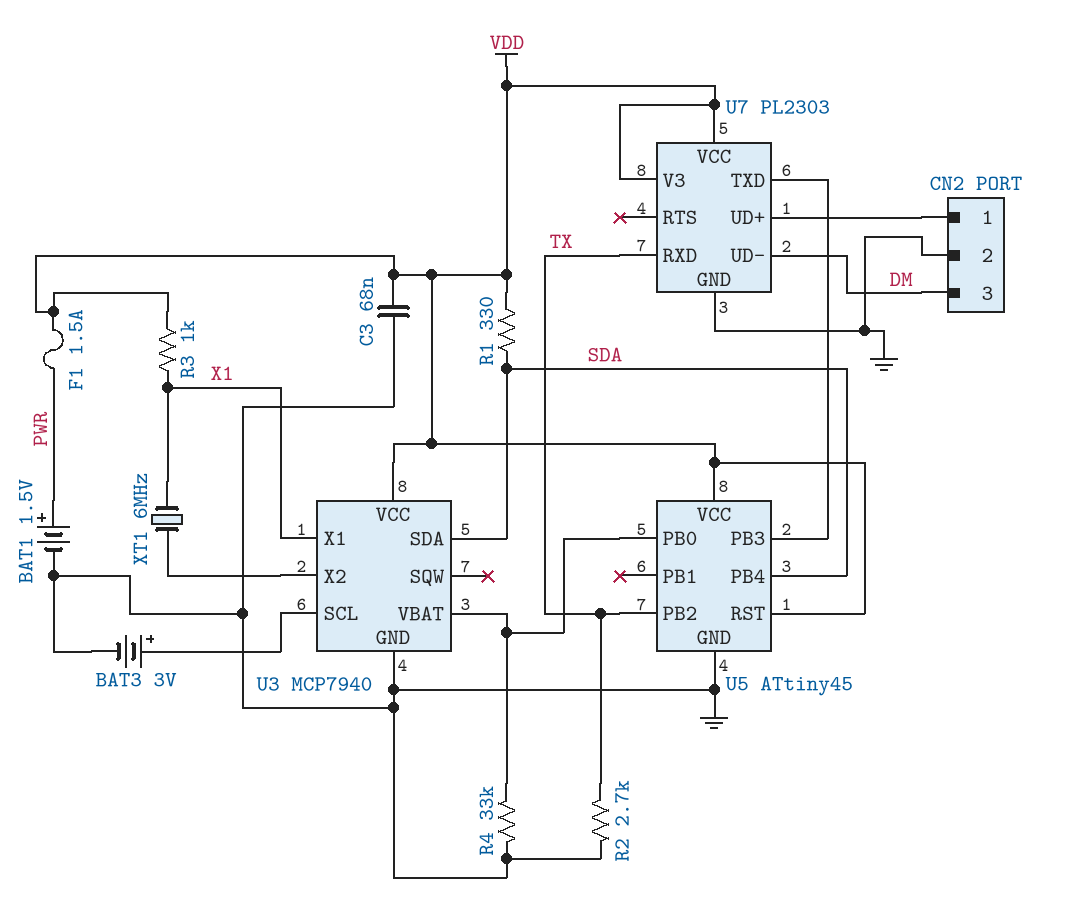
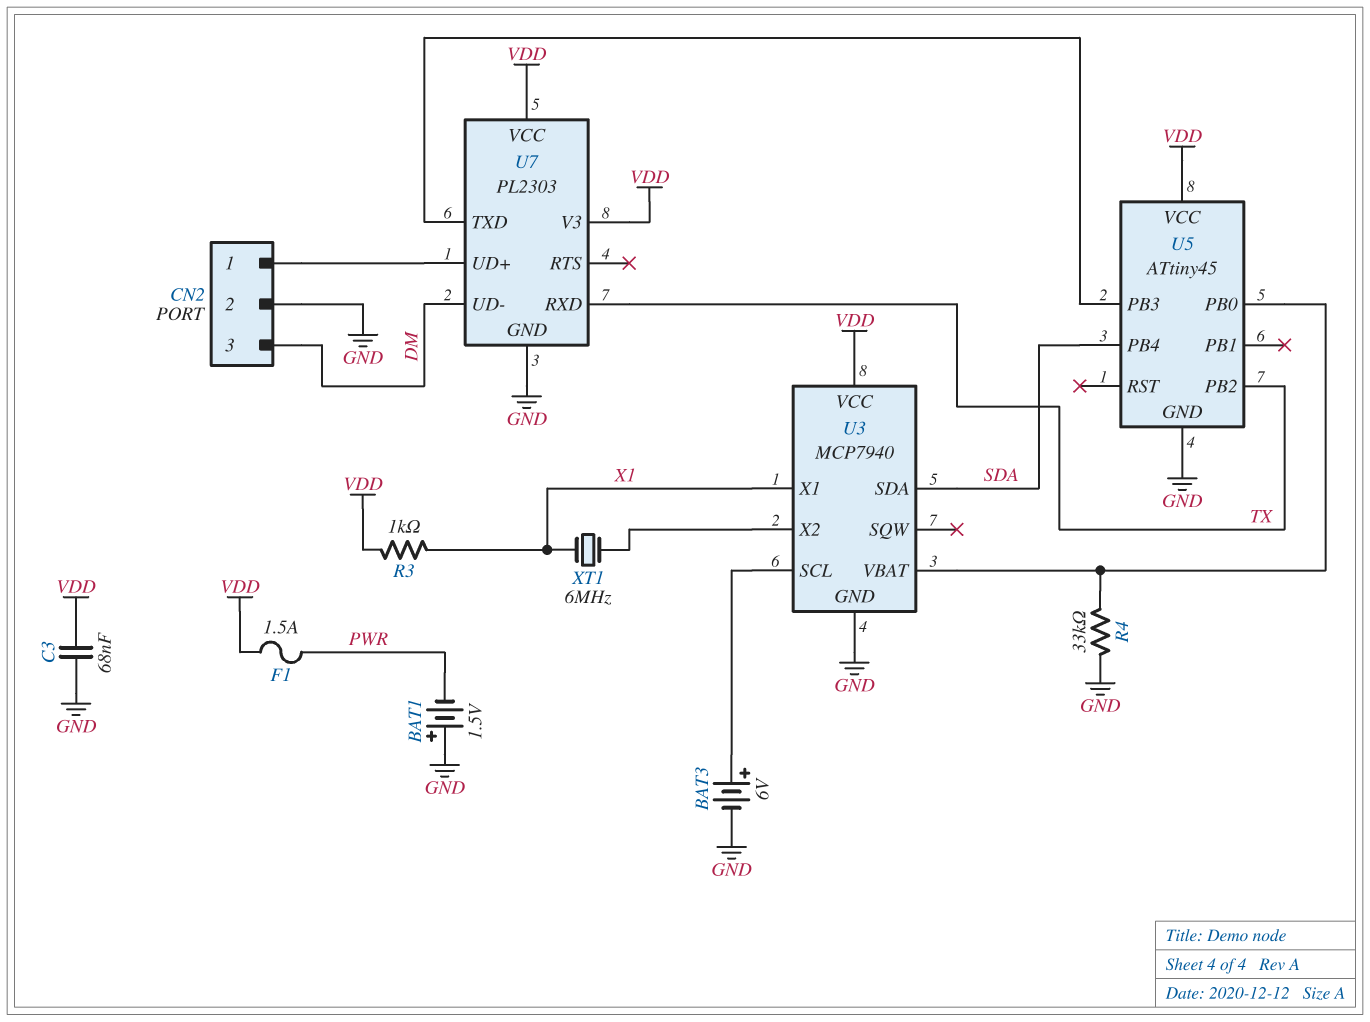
BAT1: 1.5V (plus PWR, minus GND) -> 1.5V (plus GND, minus PWR)
BAT3: 3V (plus U3/SCL, minus GND) -> 6V (plus U3/SCL, minus GND)
R1: 330 (SDA, VDD) -> none
R2: 2.7k (GND, TX) -> none
U5 pin RST: VDD -> none

